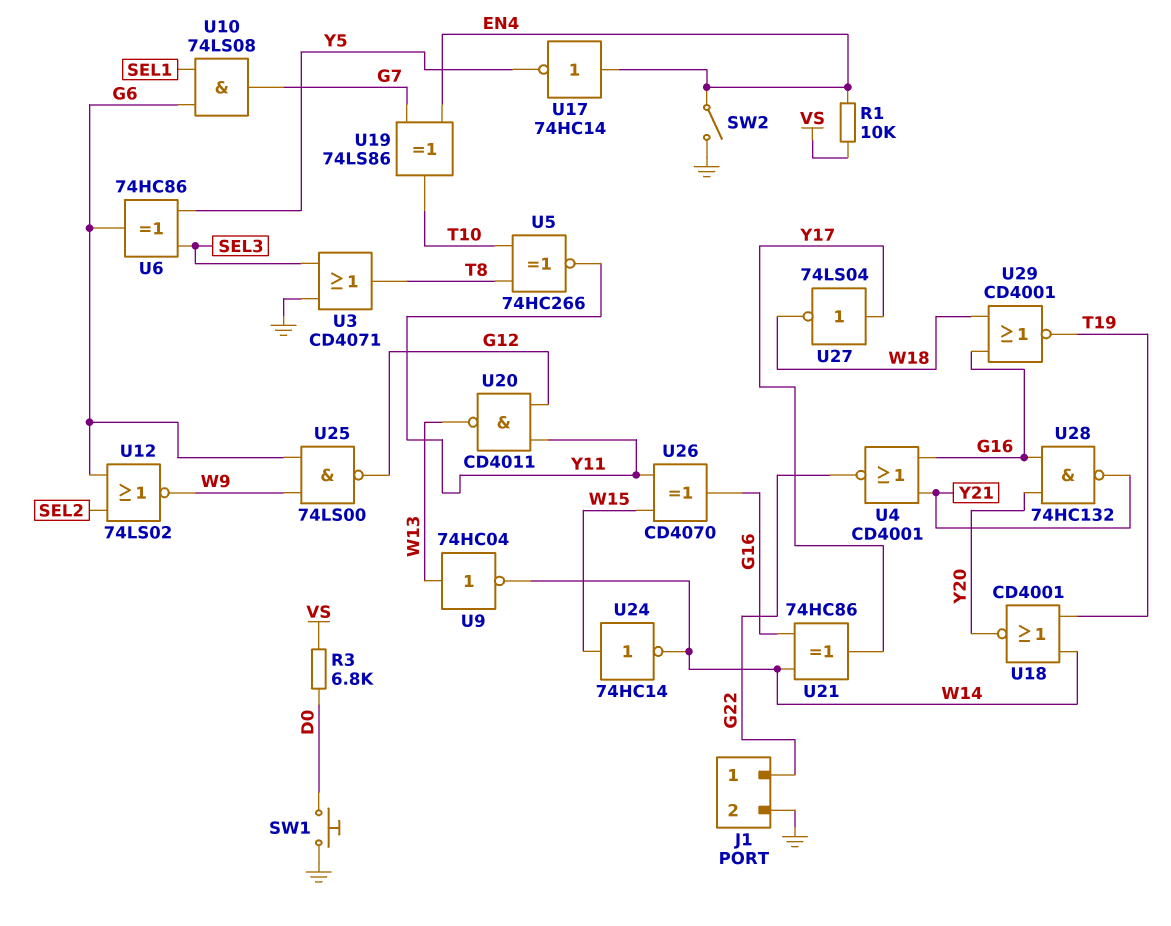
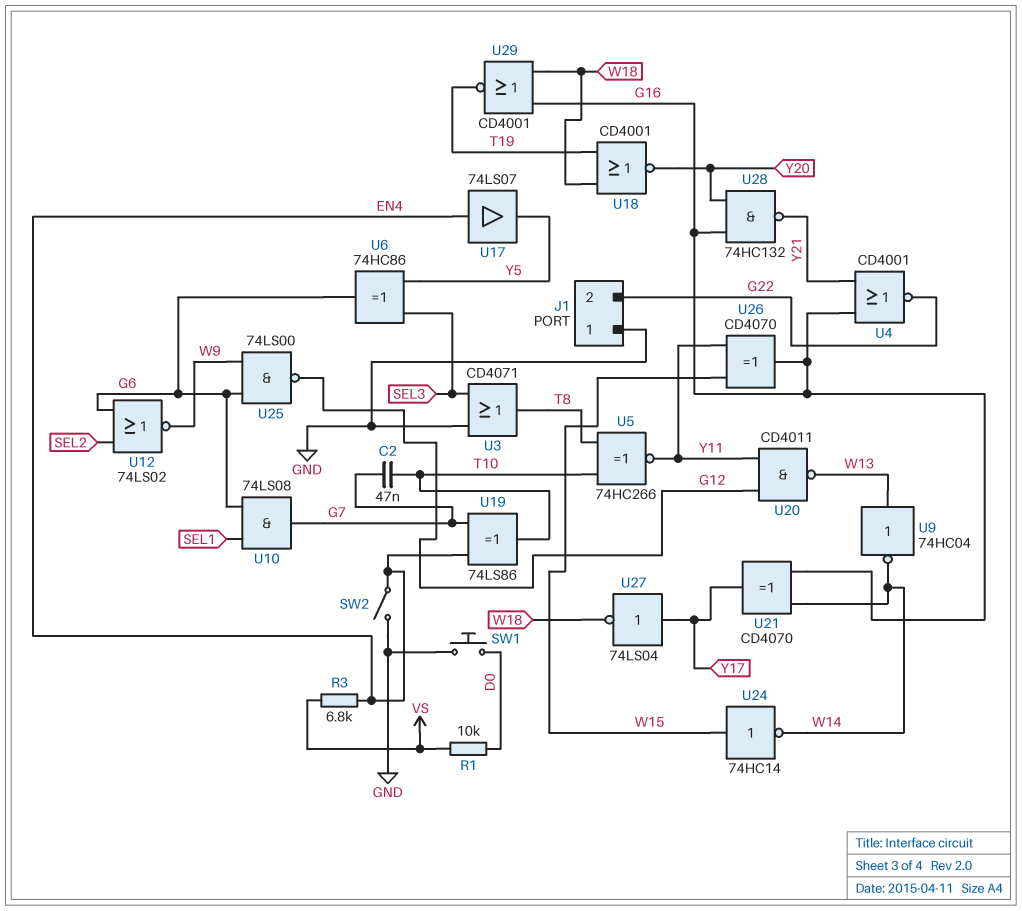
C2: none -> 47nF (G7, T10)
J1 pin 1: G22 -> GND
J1 pin 2: GND -> G22
R1: 10k (EN4, VS) -> 10k (D0, VS)
R3: 6.8k (D0, VS) -> 6.8k (EN4, VS)
U17: NOT 74HC14 (in EN4, out Y5) -> buffer 74LS07 (in EN4, out Y5)
U18: NOR CD4001 (in T19, in W14, out Y20) -> NOR CD4001 (in T19, in W18, out Y20)
U21: XOR 74HC86 (in G16, in W14, out Y17) -> XOR CD4070 (in G16, in W14, out Y17)

